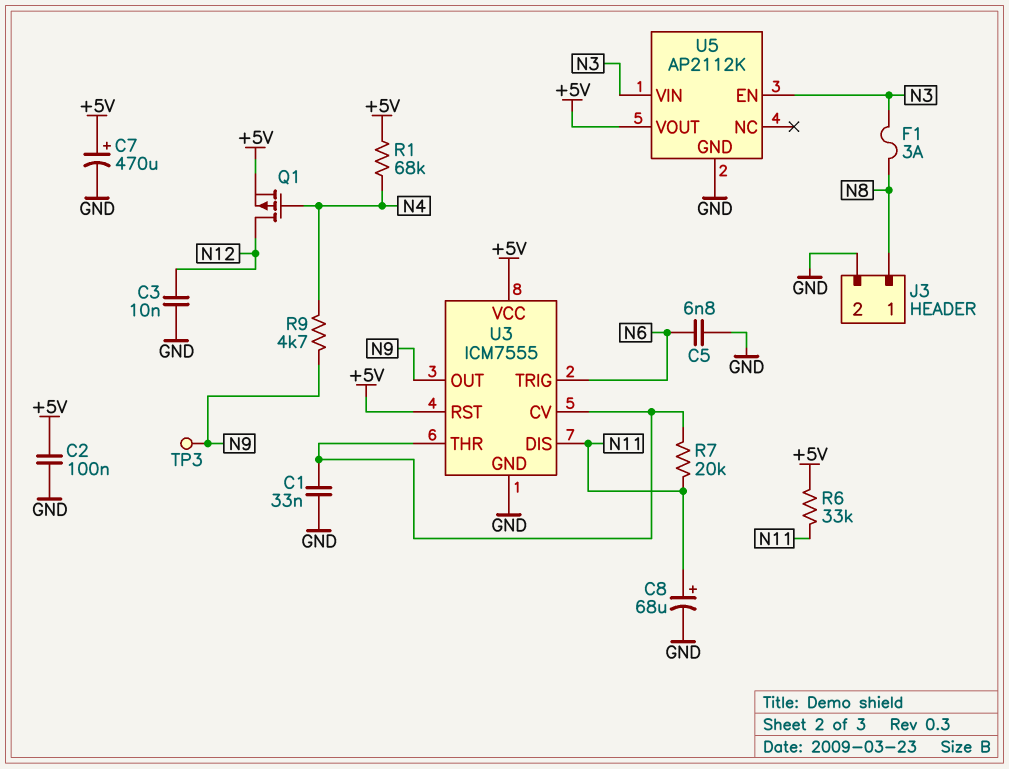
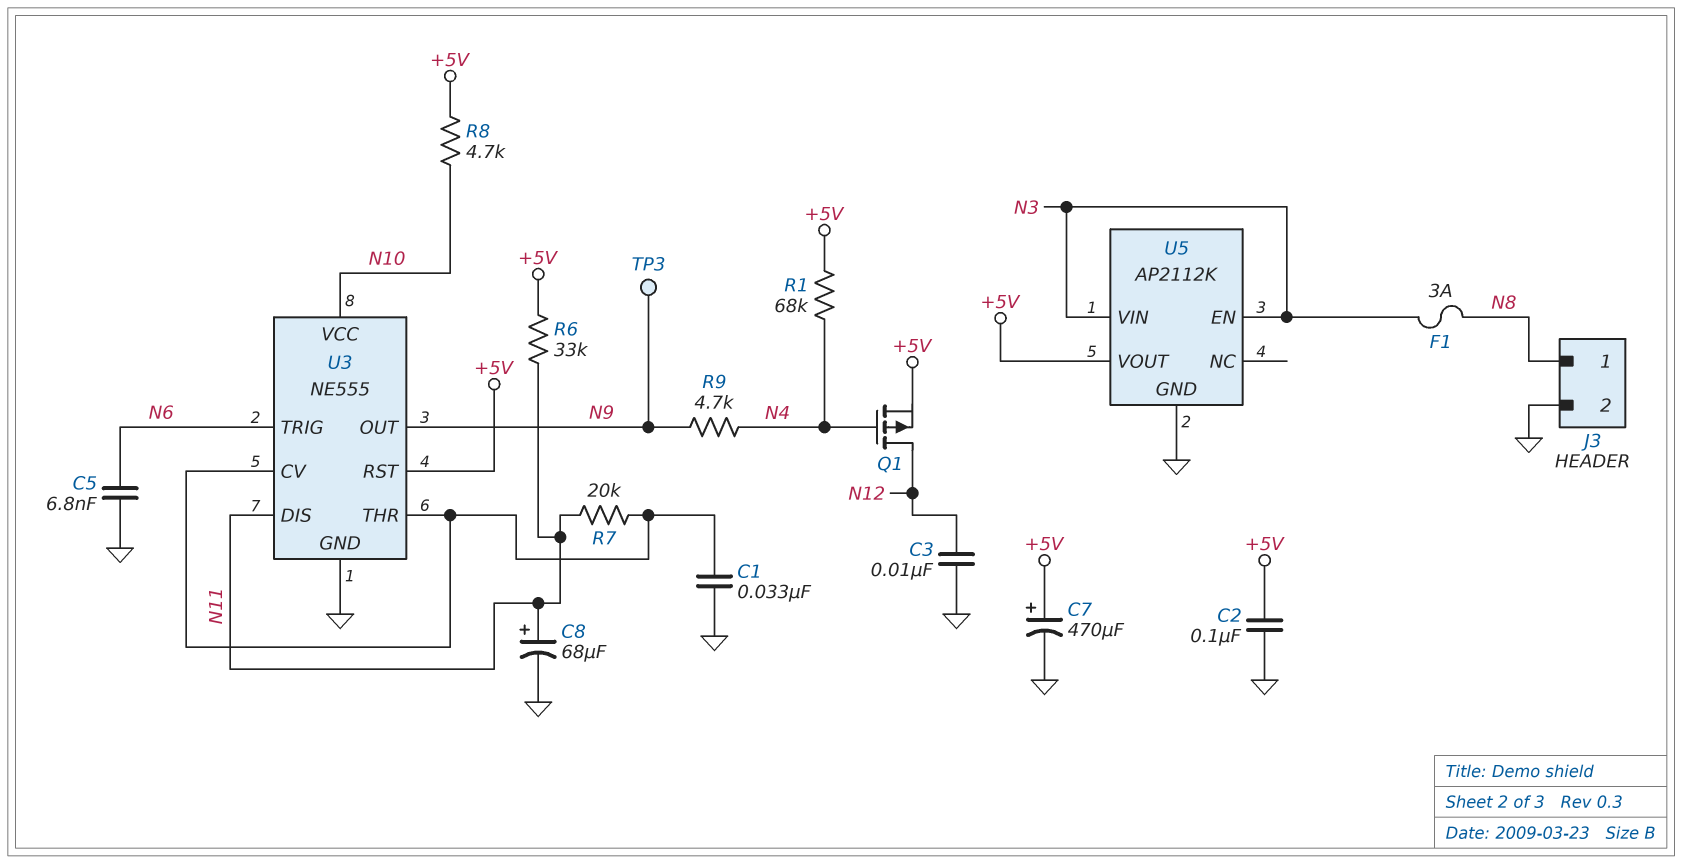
R8: none -> 4.7k (+5V, N10)
U3: ICM7555 -> NE555
U3 pin VCC: +5V -> N10

